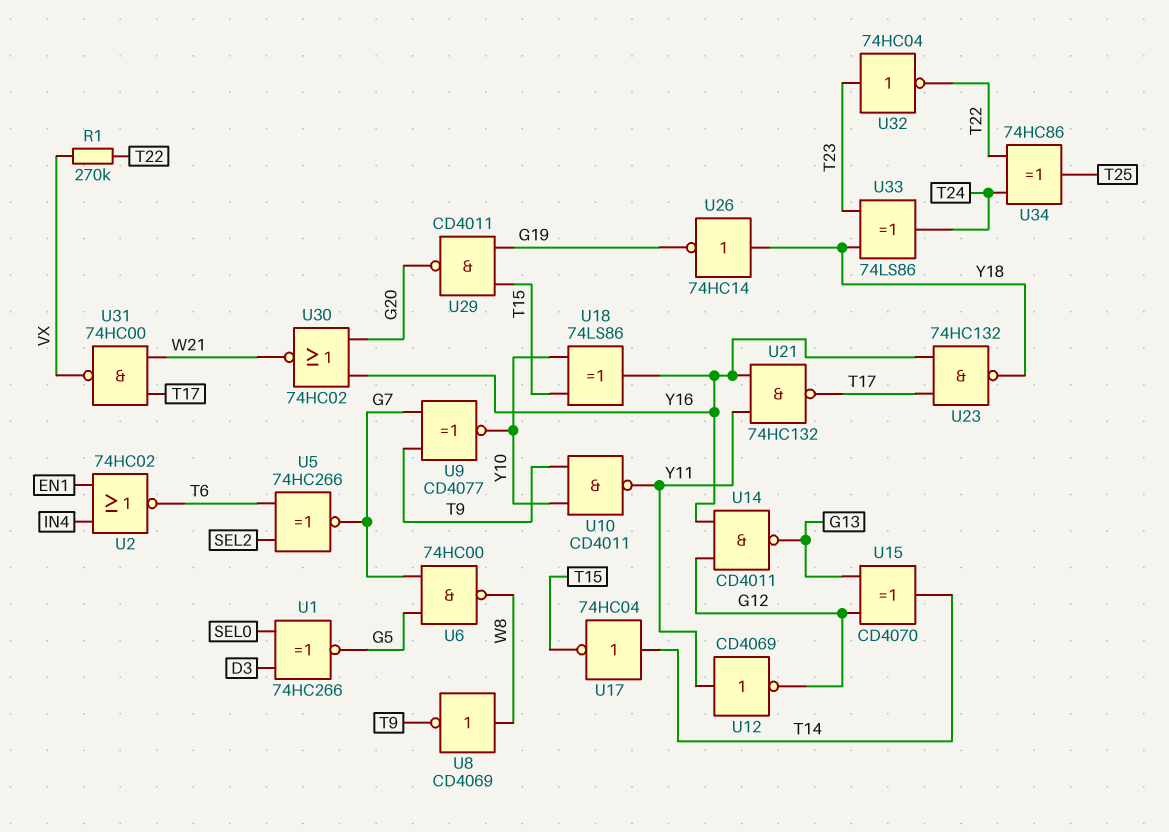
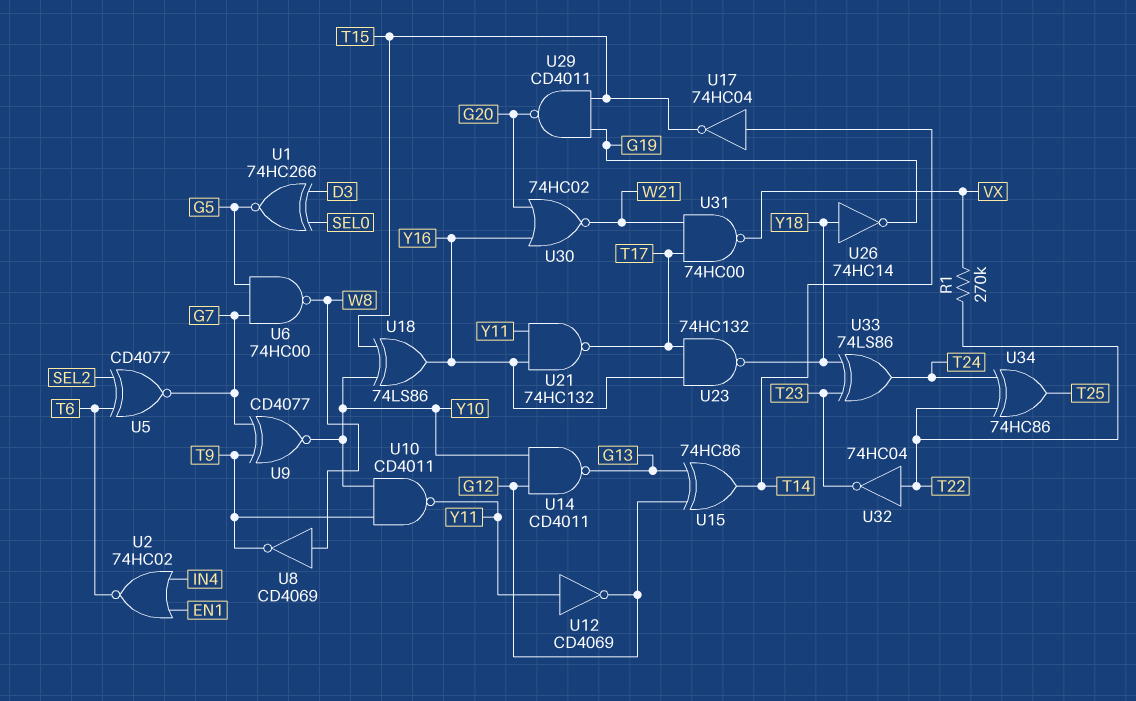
U5: XNOR 74HC266 (in SEL2, in T6, out G7) -> XNOR CD4077 (in SEL2, in T6, out G7)
U14: NAND CD4011 (in G12, in Y16, out G13) -> NAND CD4011 (in G12, in Y10, out G13)
U15: XOR CD4070 (in G12, in G13, out T14) -> XOR 74HC86 (in G12, in G13, out T14)
U32: NOT 74HC04 (in T23, out T22) -> NOT 74HC04 (in T22, out T23)

